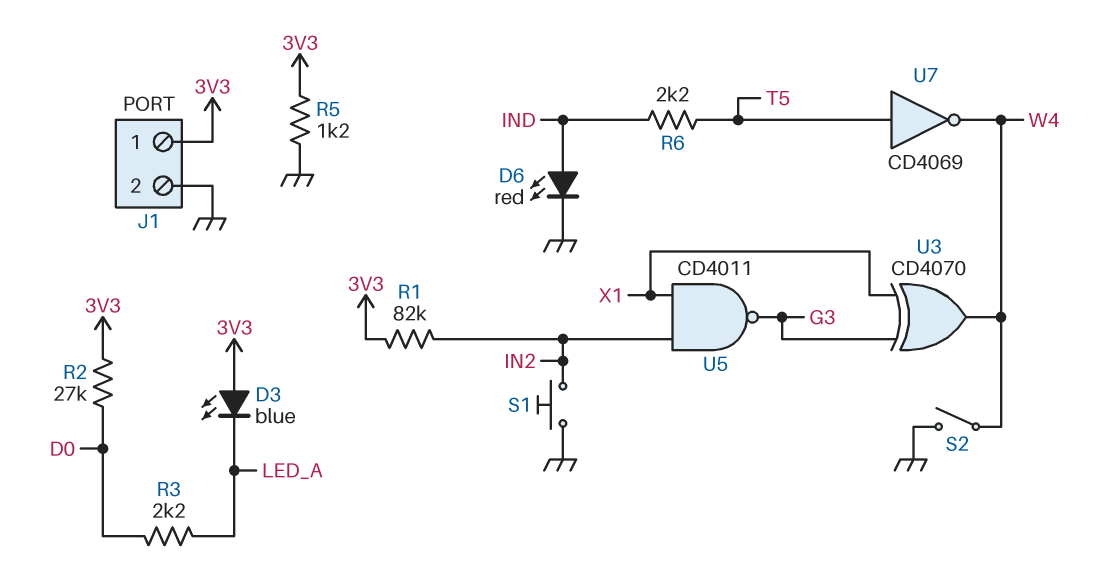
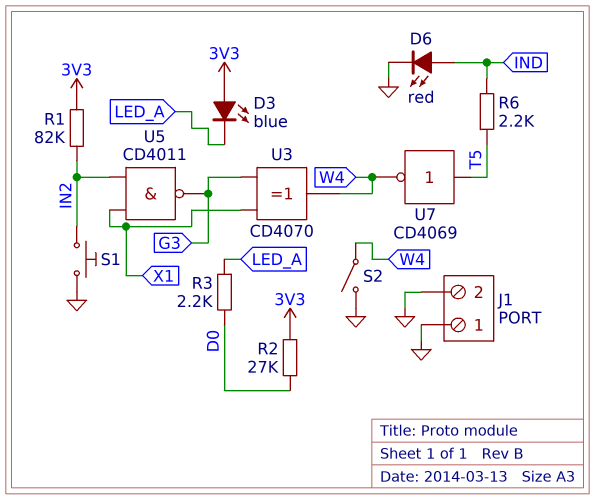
J1 pin 1: 3V3 -> GND
R5: 1.2k (3V3, GND) -> none

